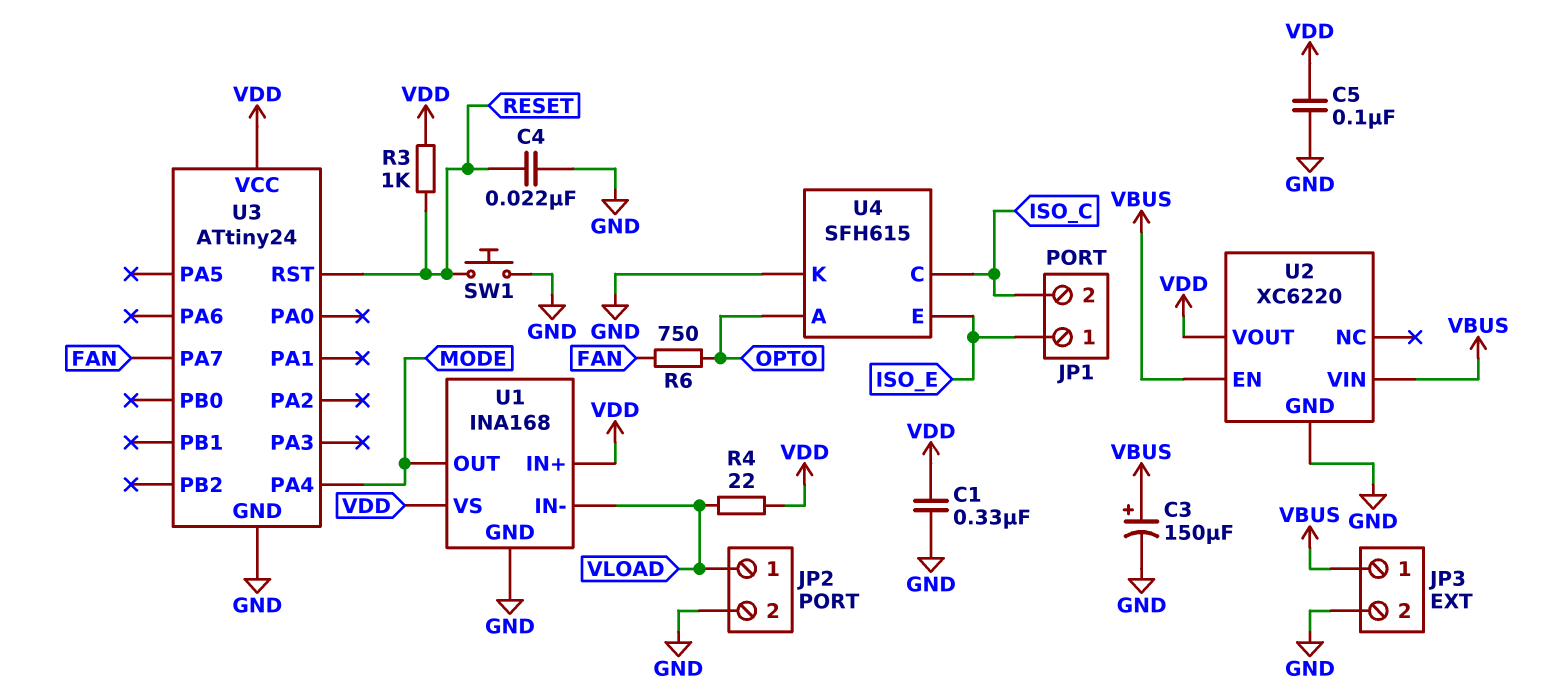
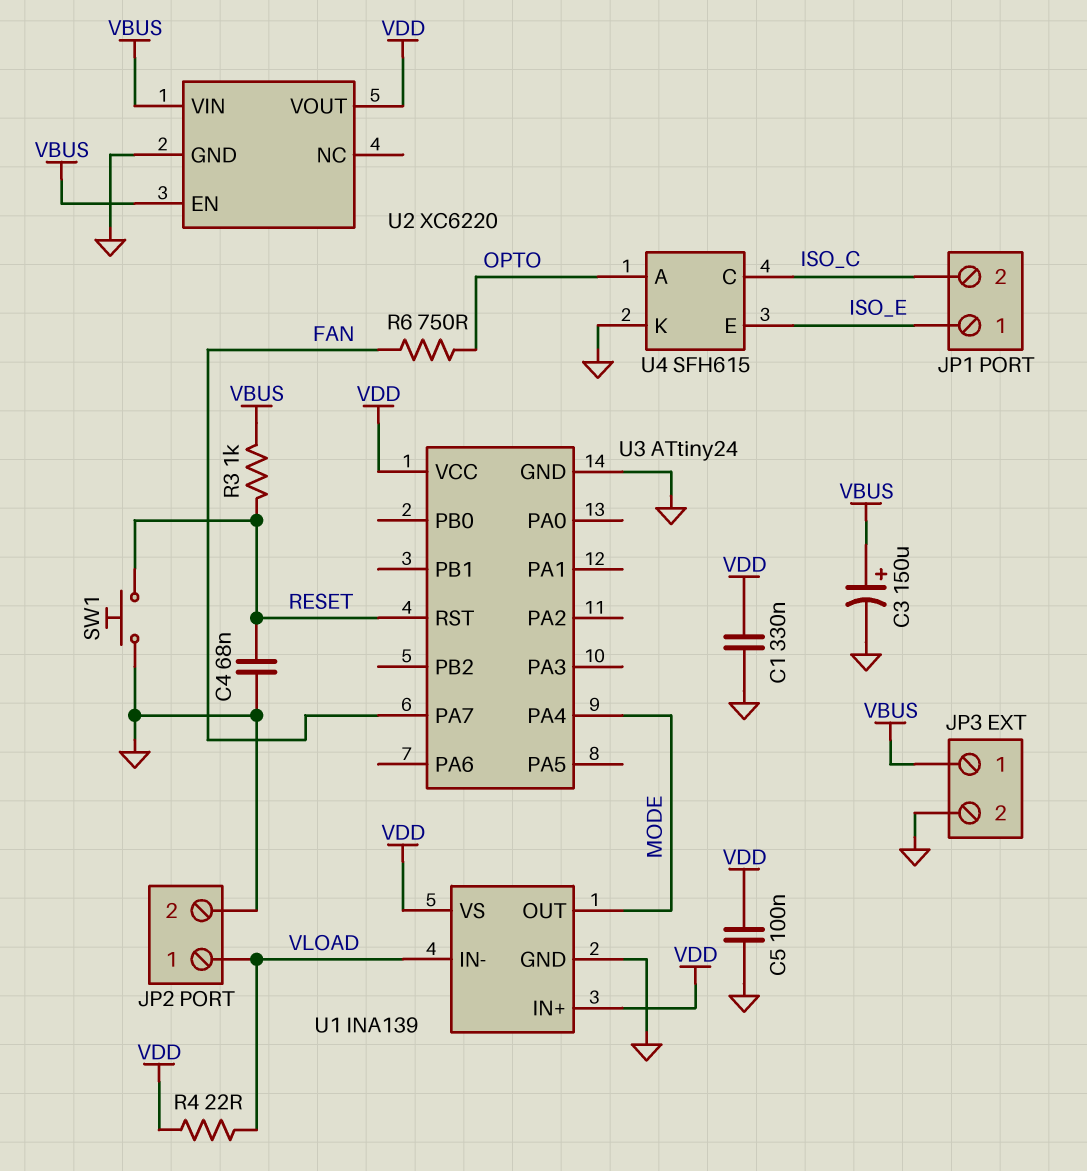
C4: 22nF (GND, RESET) -> 68nF (GND, RESET)
R3: 1k (RESET, VDD) -> 1k (RESET, VBUS)
U1: INA168 -> INA139

